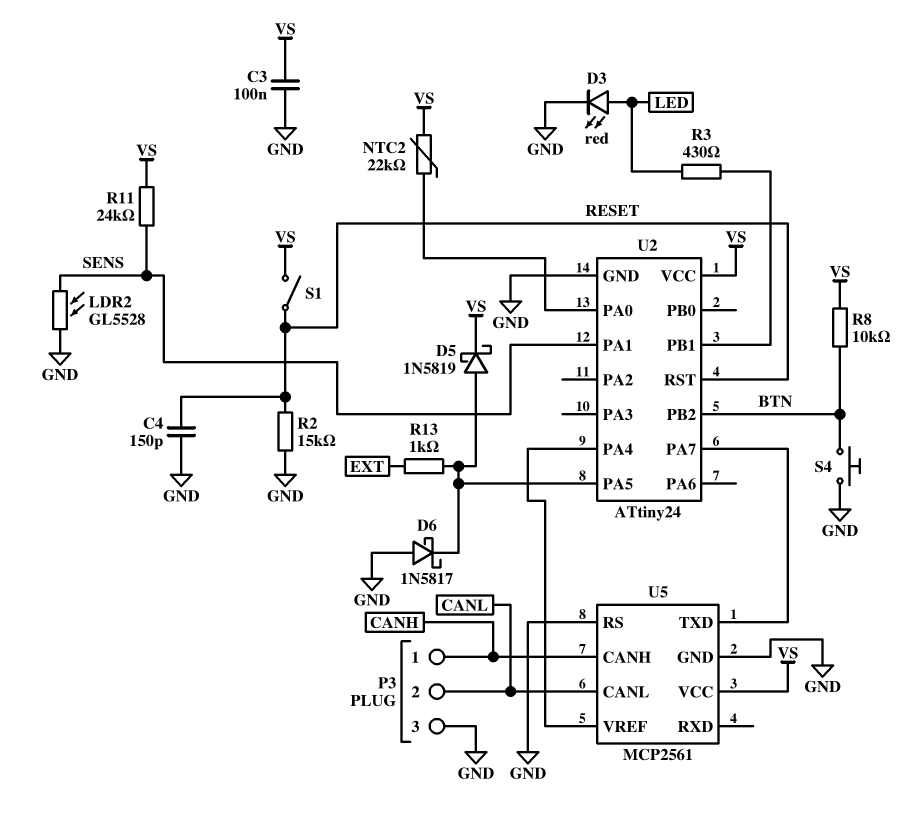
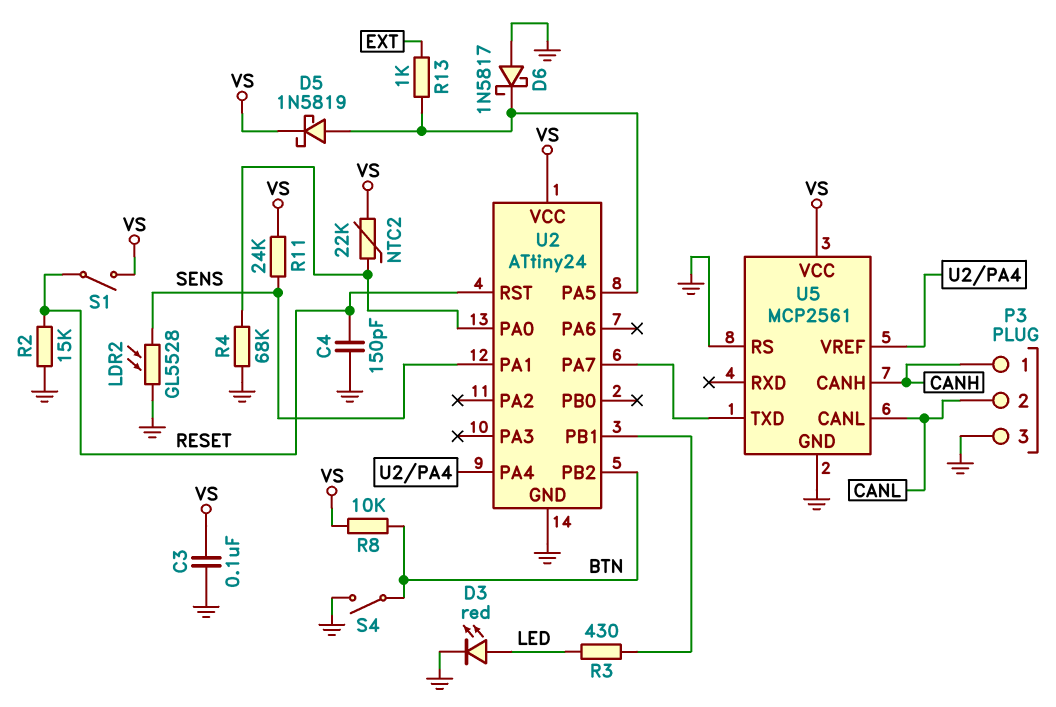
R4: none -> 68k (GND, U2/PA0)
S4: button (BTN, GND) -> switch (BTN, GND)

